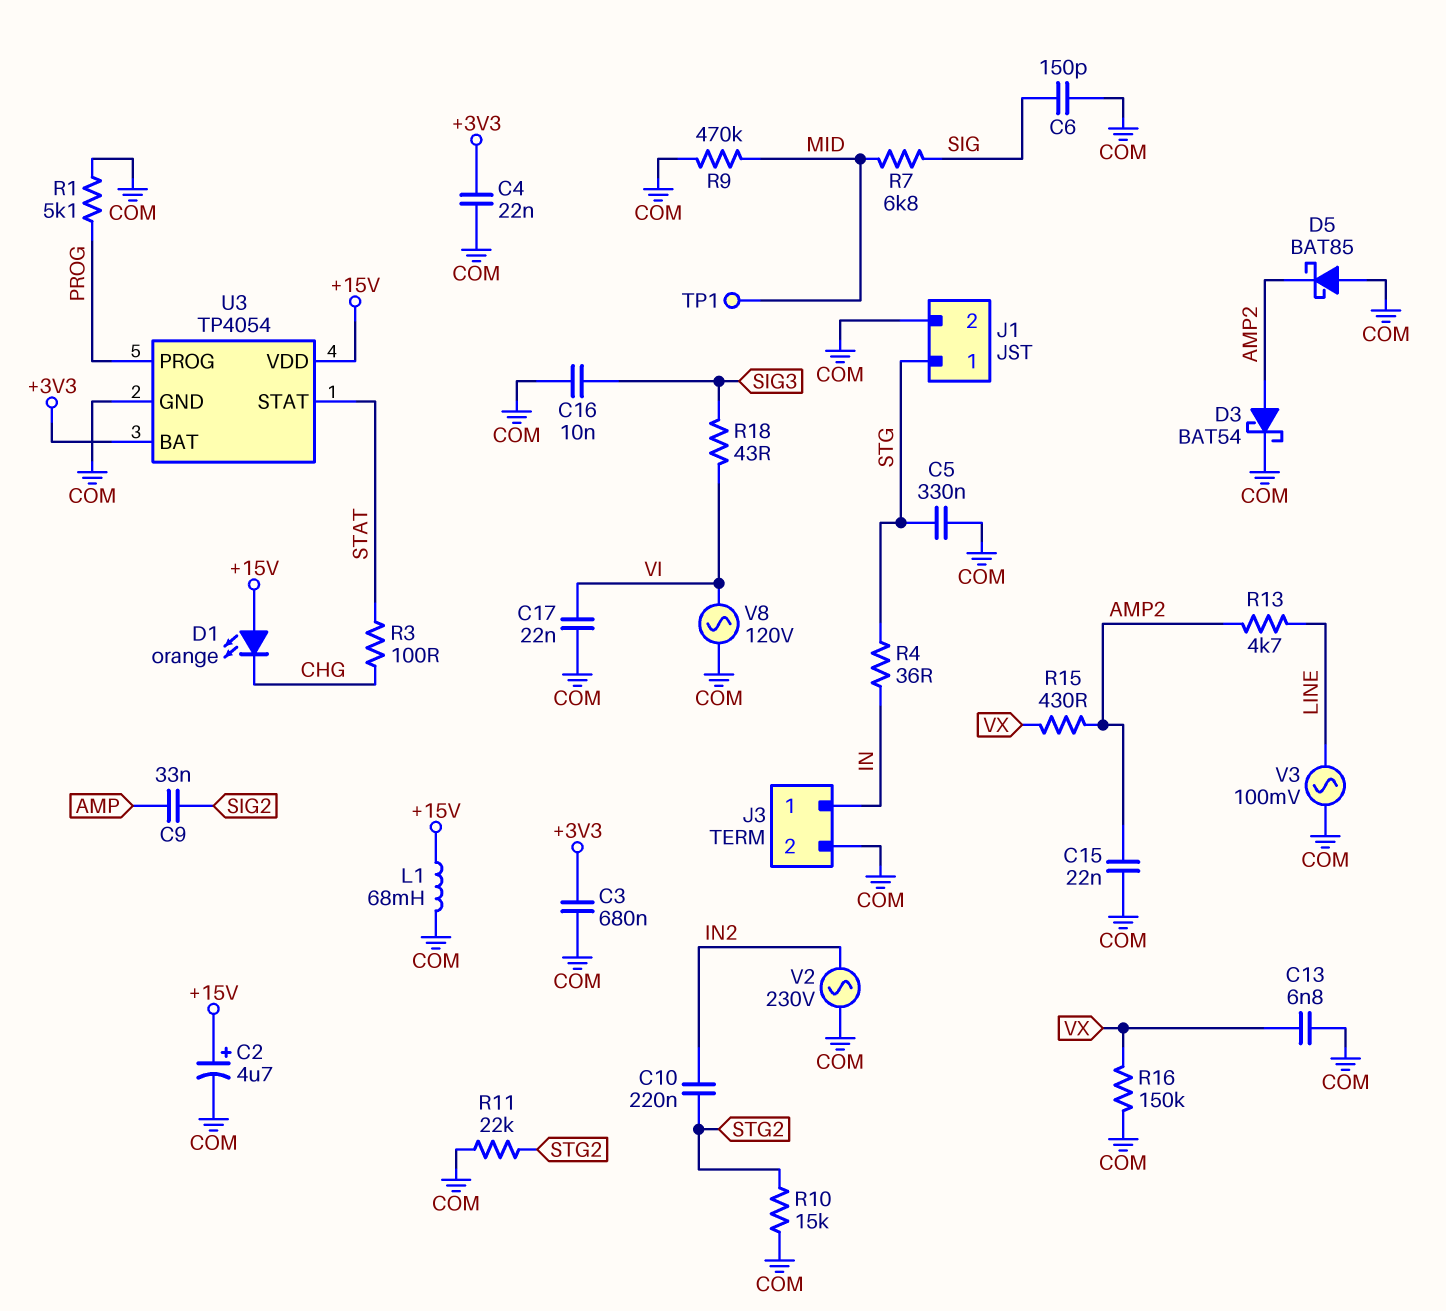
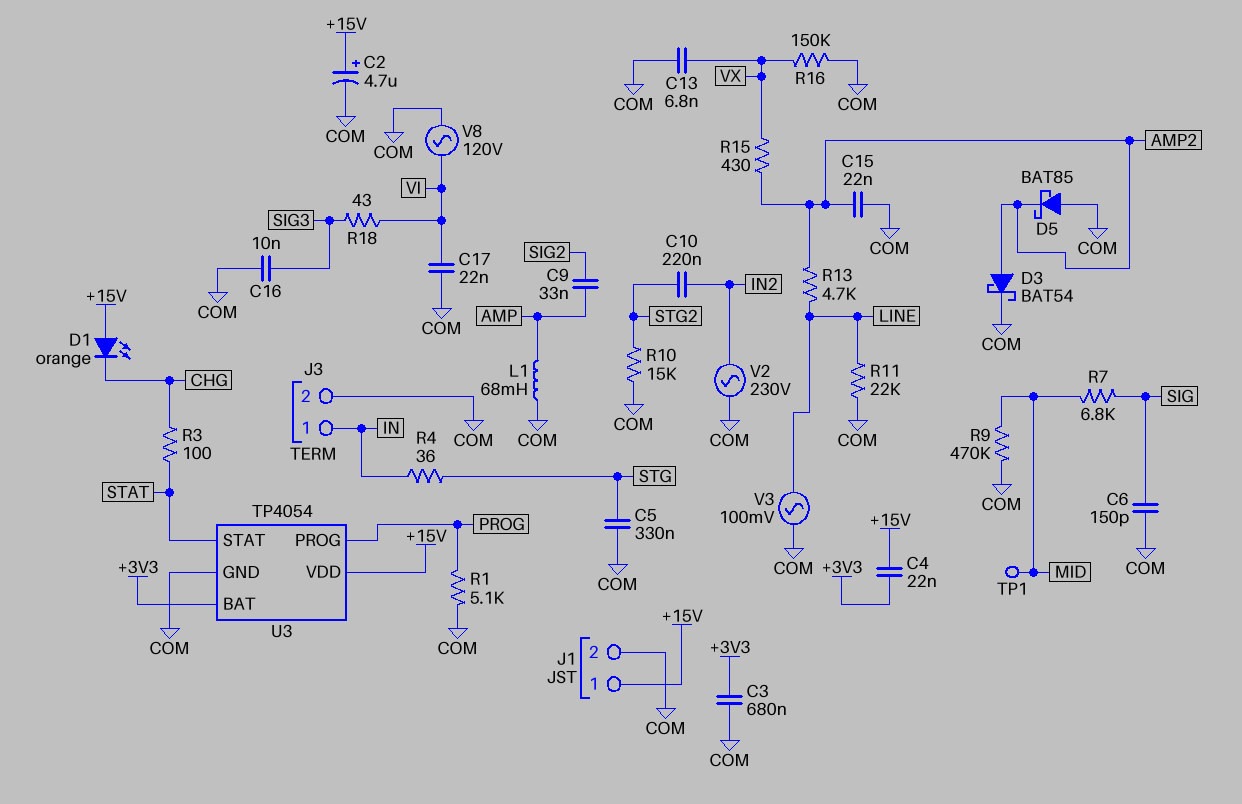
C4: 22nF (+3V3, COM) -> 22nF (+3V3, +15V)
J1 pin 1: STG -> +15V
L1: 68mH (+15V, COM) -> 68mH (AMP, COM)
R11: 22k (COM, STG2) -> 22k (COM, LINE)

